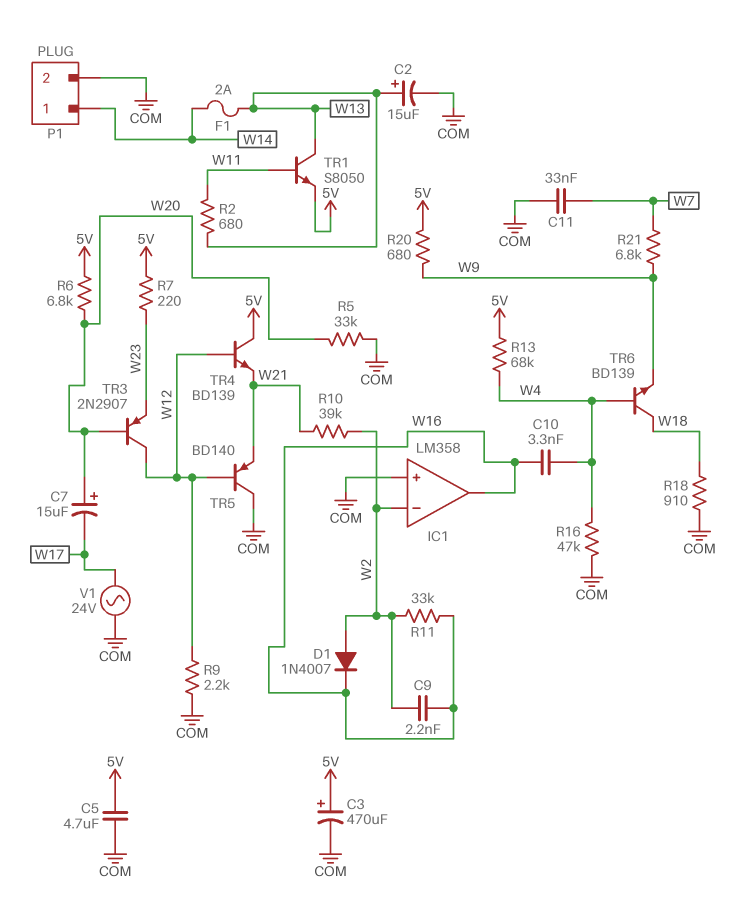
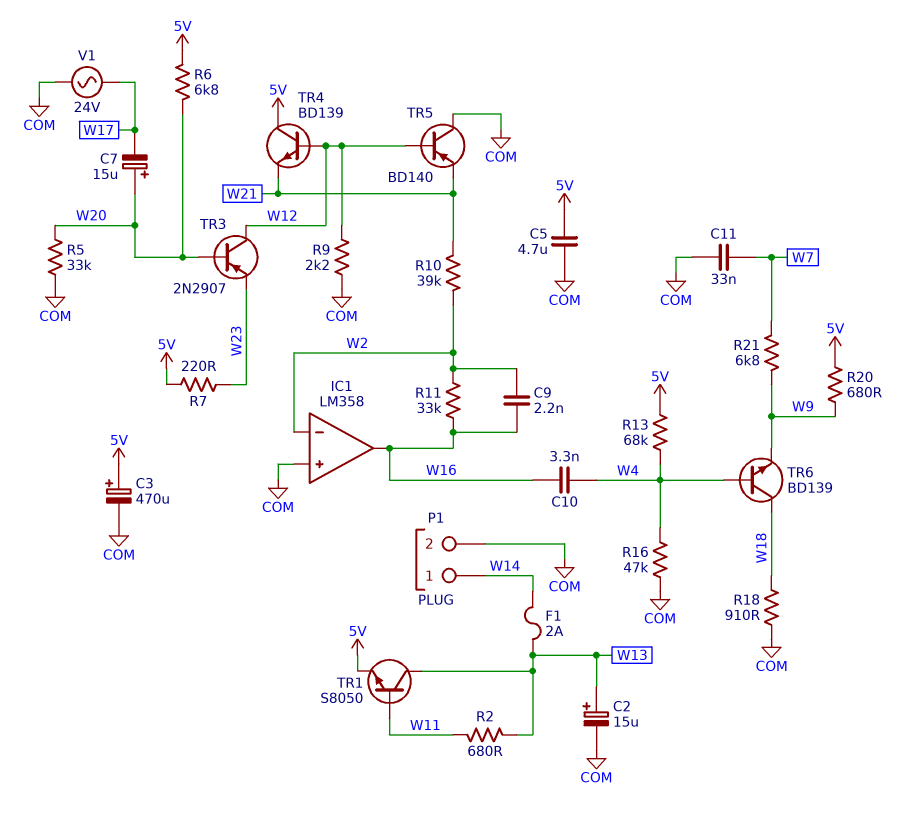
D1: diode 1N4007 (A W2, K W16) -> none

